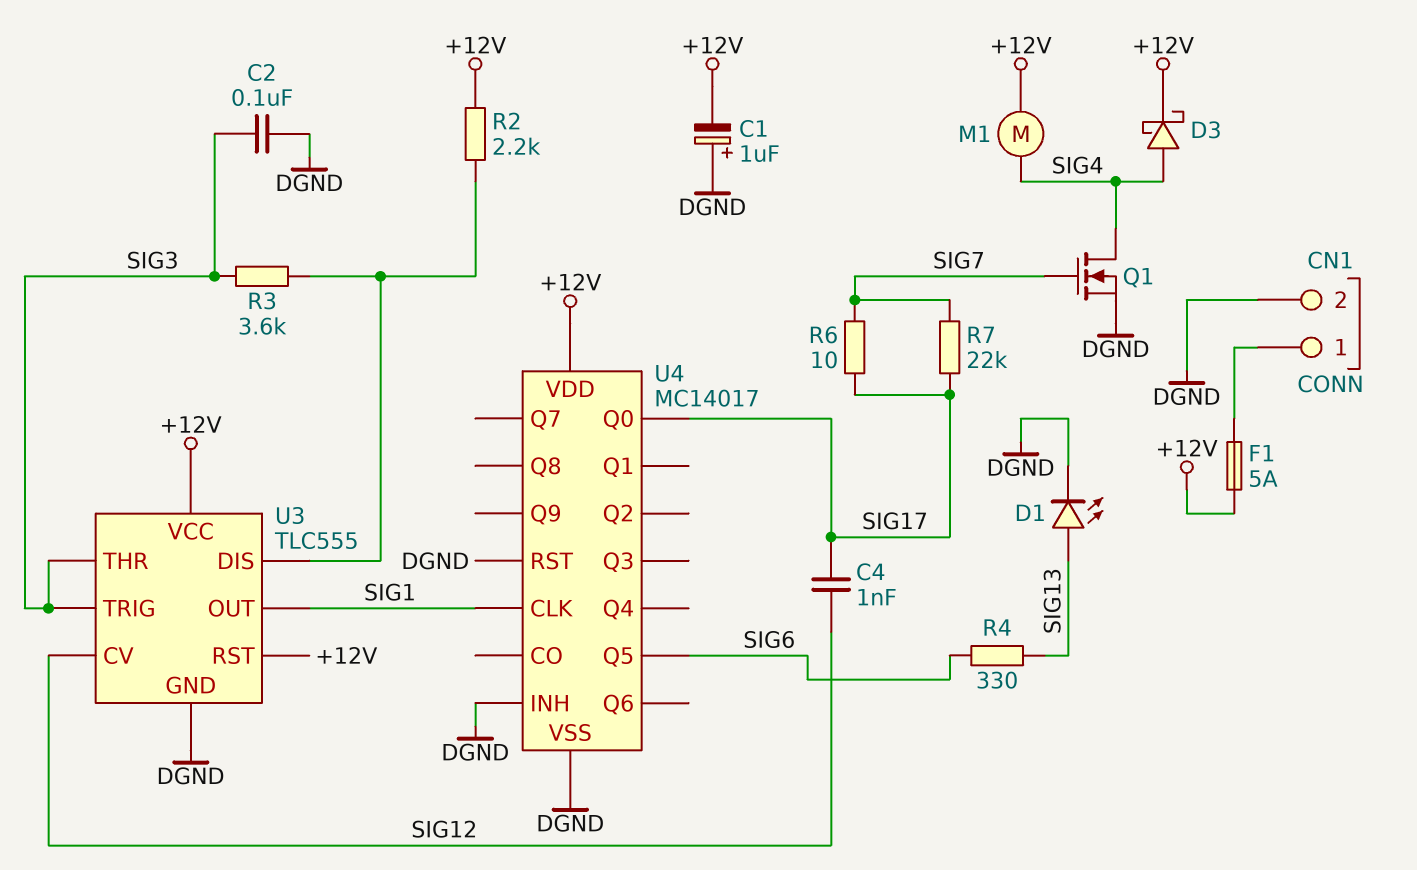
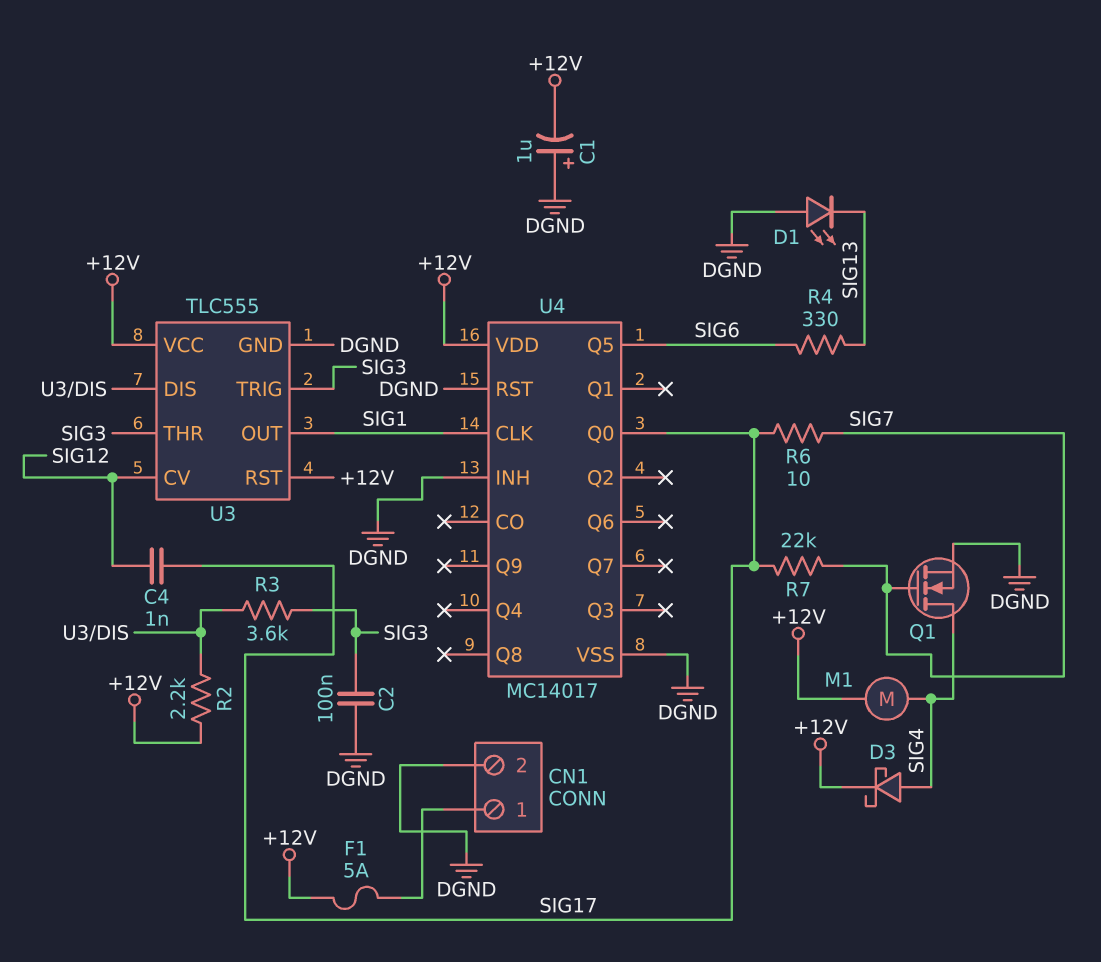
D1: LED (A SIG13, K DGND) -> LED (A DGND, K SIG13)

